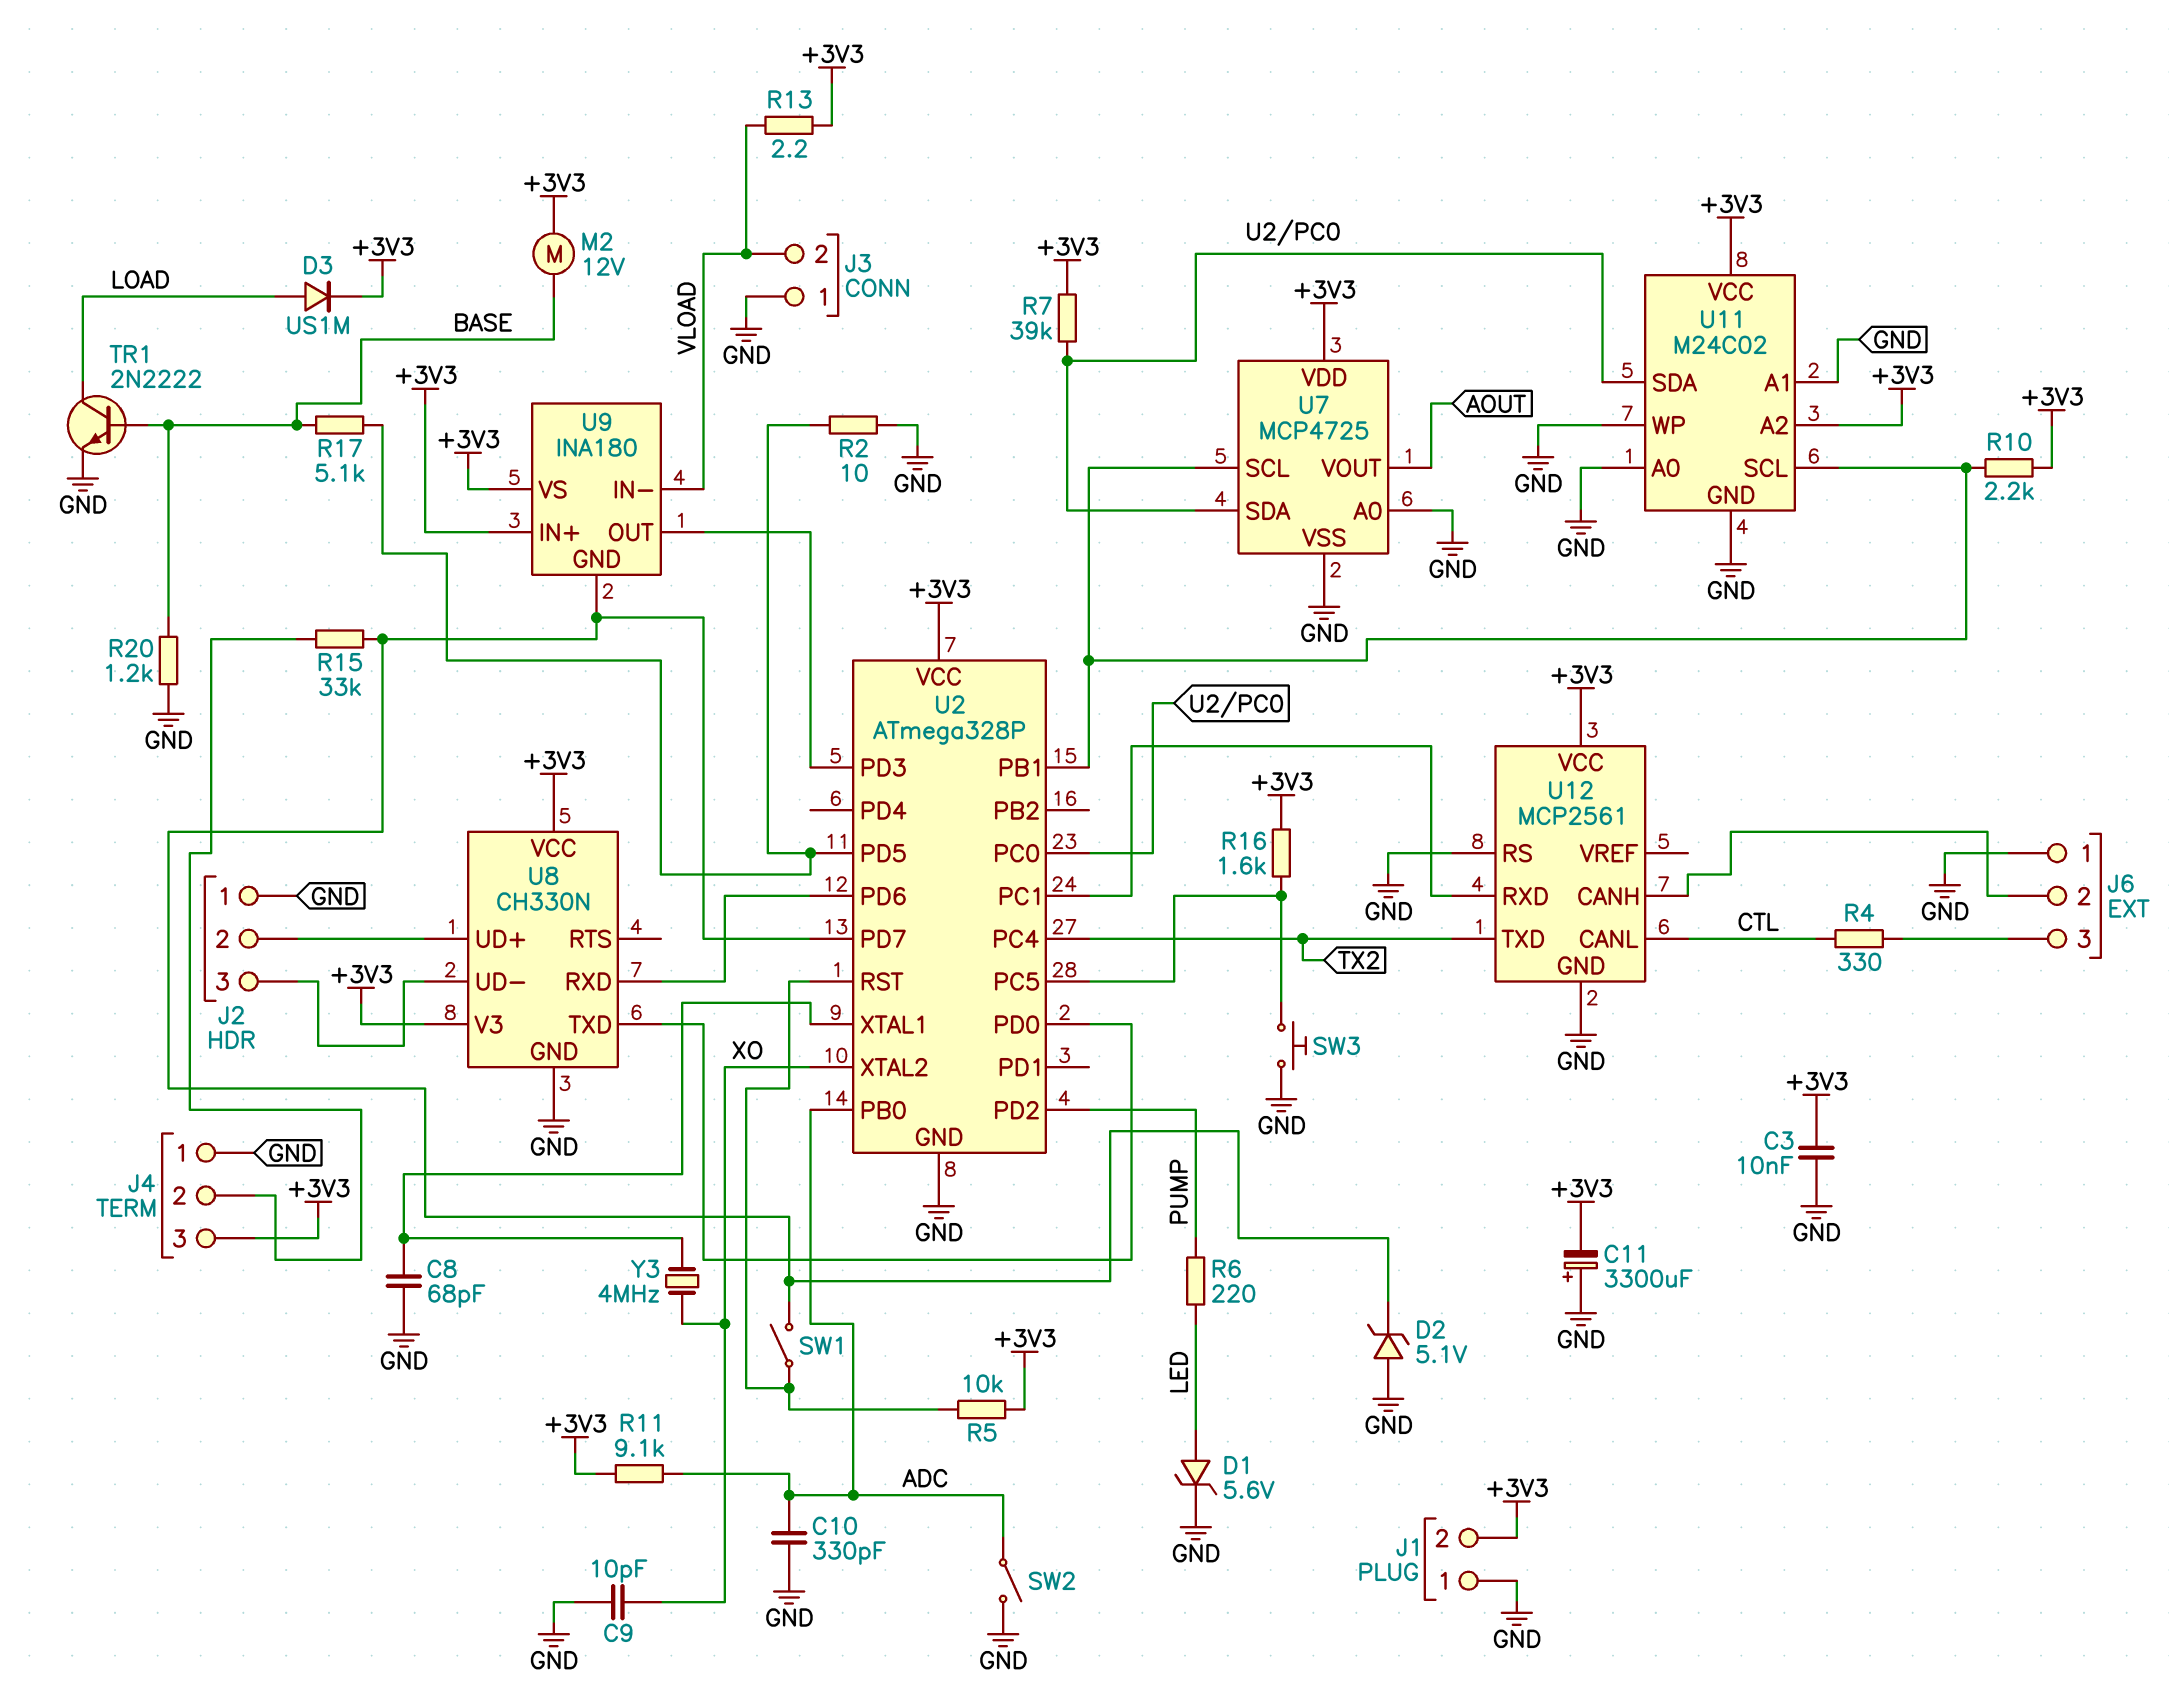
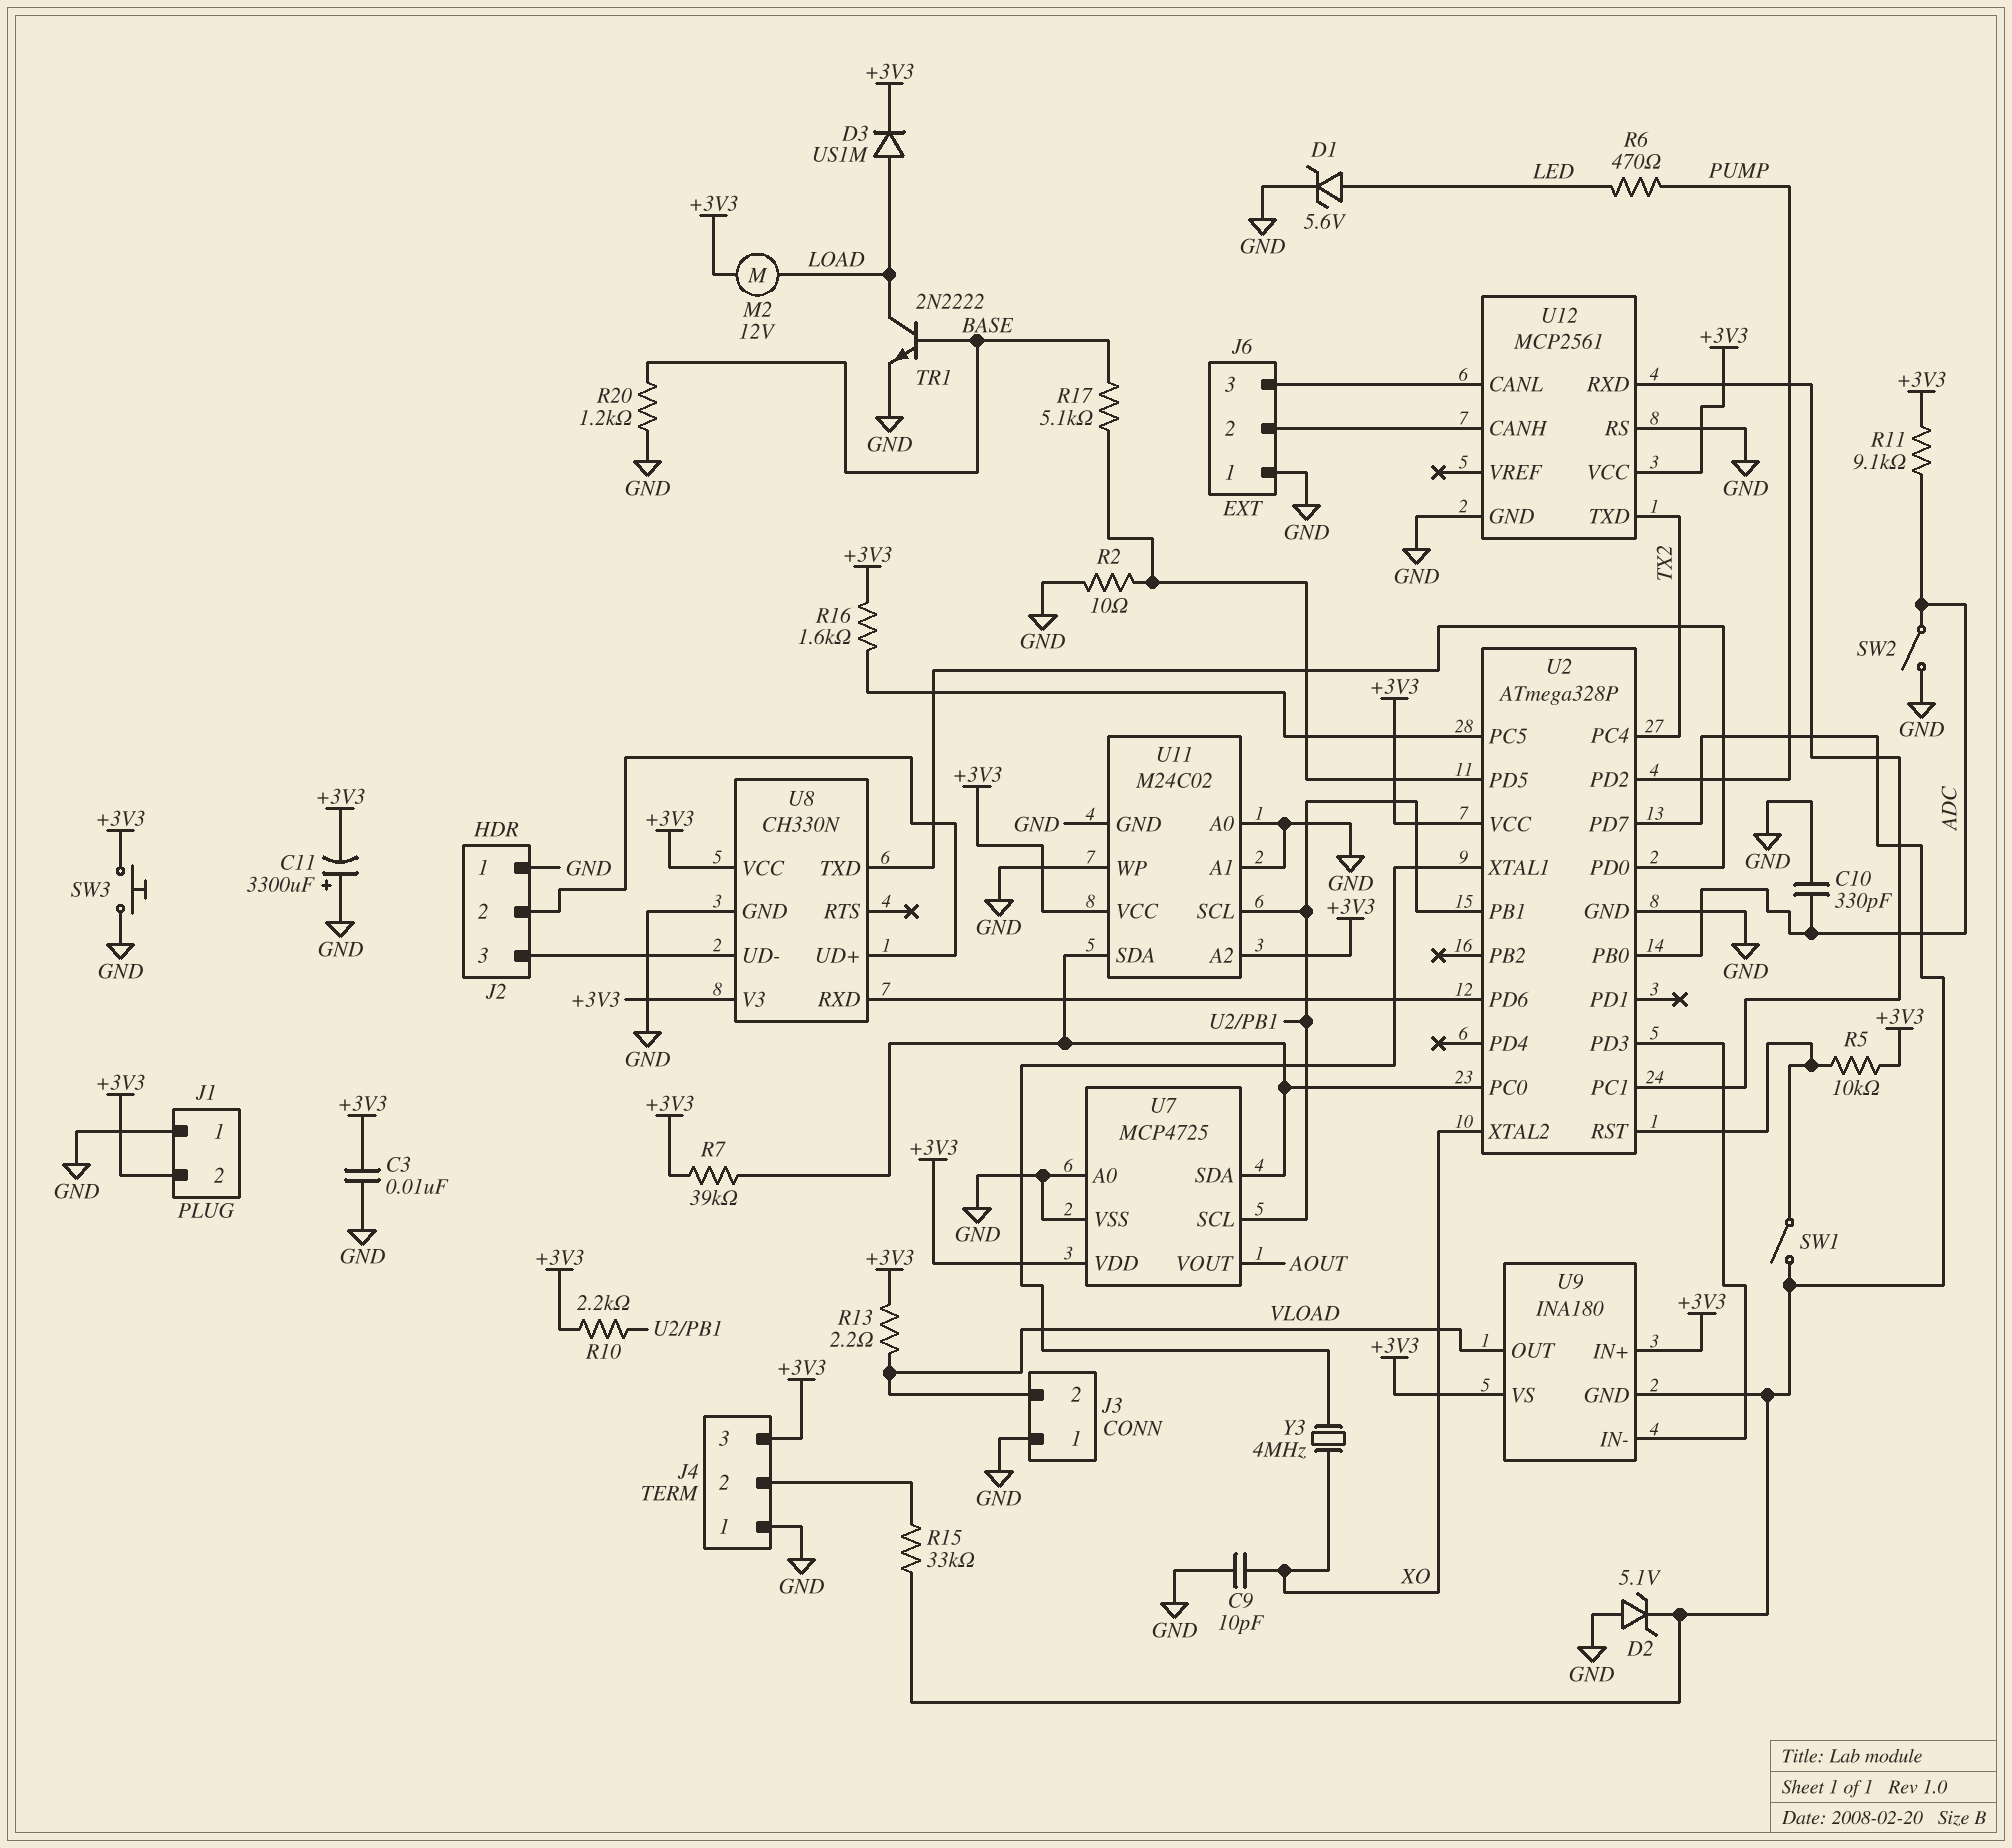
C8: 68pF (GND, U2/XTAL1) -> none
M2: motor 12V (+3V3, BASE) -> motor 12V (+3V3, LOAD)
R4: 330 (CTL, J6/3) -> none
R6: 220 (LED, PUMP) -> 470 (LED, PUMP)
SW3: button (GND, U2/PC5) -> button (+3V3, GND)
U9 pin IN-: VLOAD -> U2/PD3
U9 pin OUT: U2/PD3 -> VLOAD
U12 pin CANL: CTL -> J6/3

